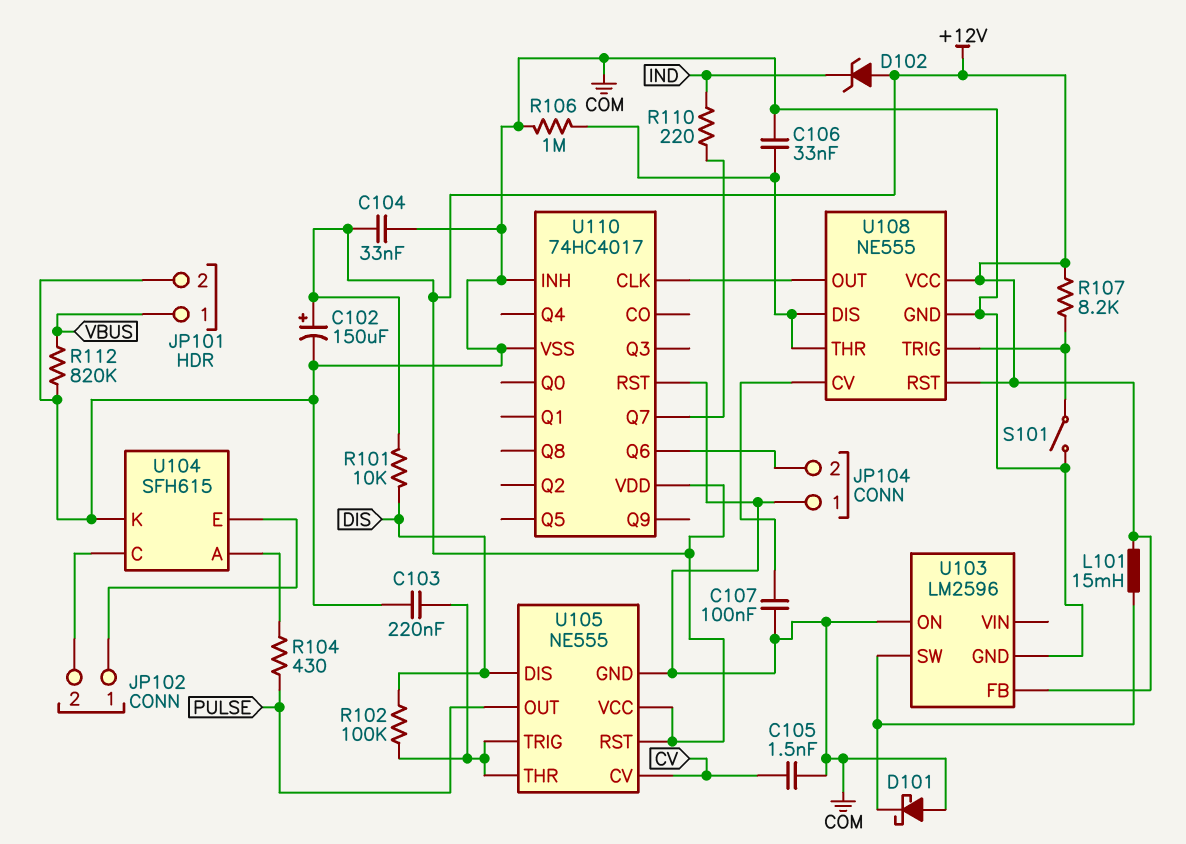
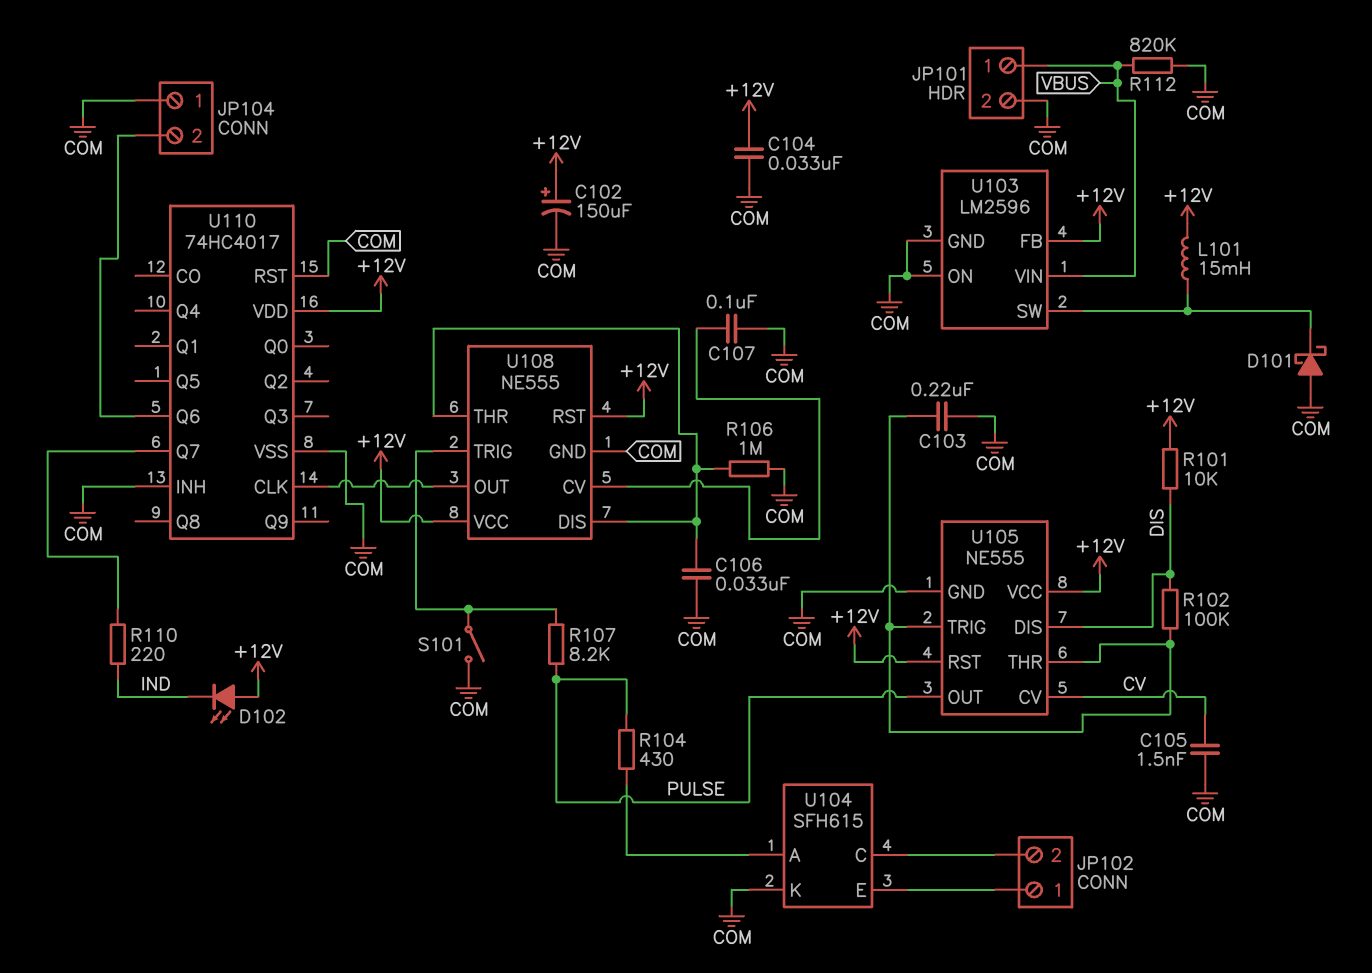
D102: zener (A +12V, K IND) -> LED (A +12V, K IND)
R107: 8.2k (+12V, U108/TRIG) -> 8.2k (PULSE, U108/TRIG)
U103 pin VIN: none -> VBUS

